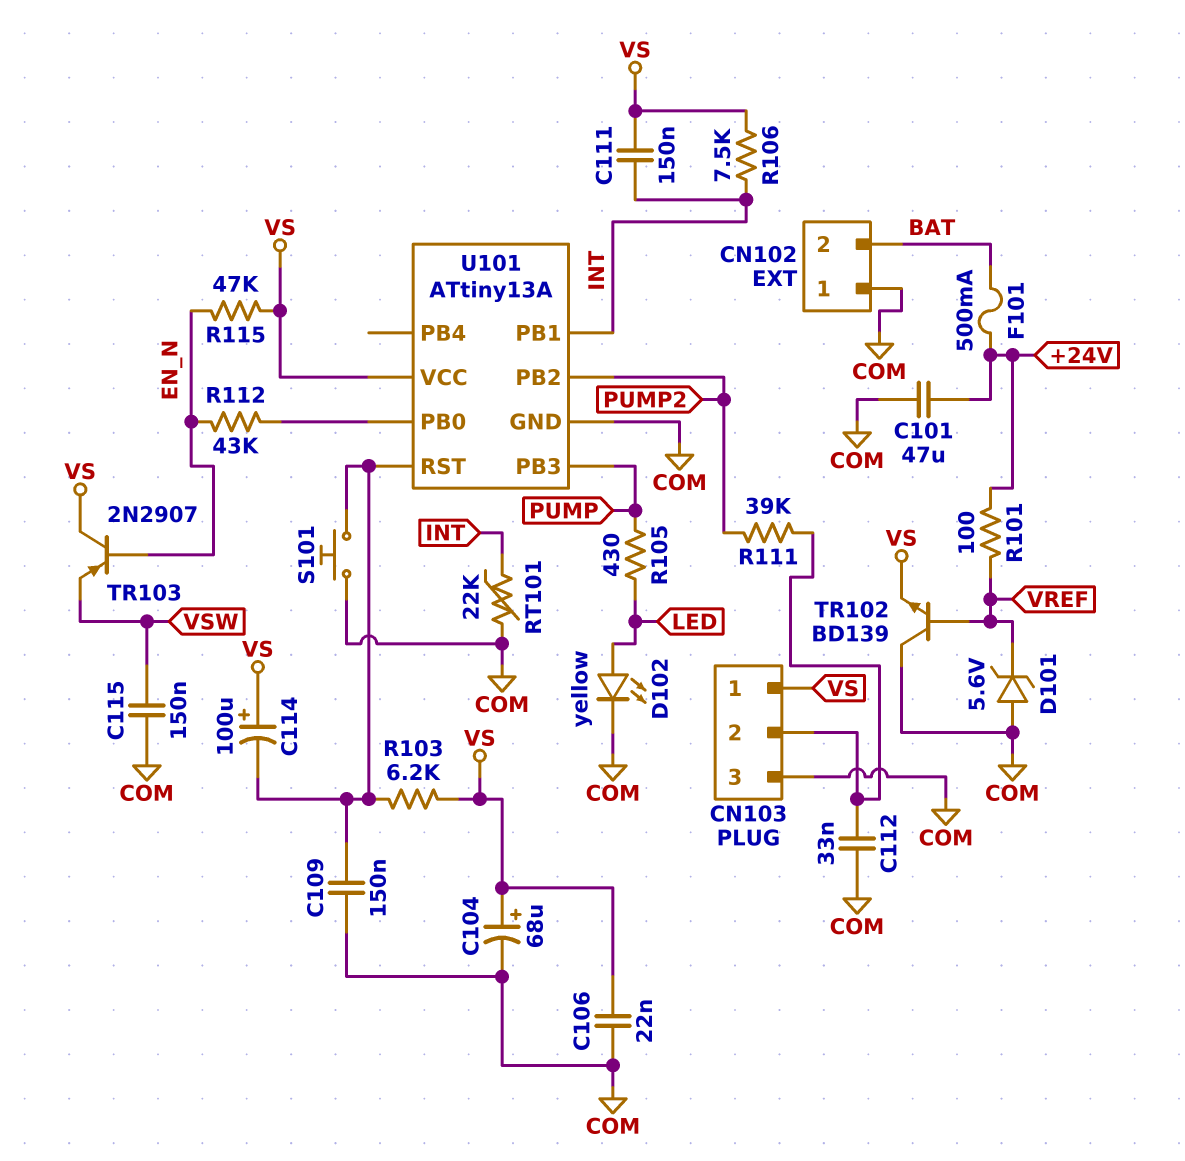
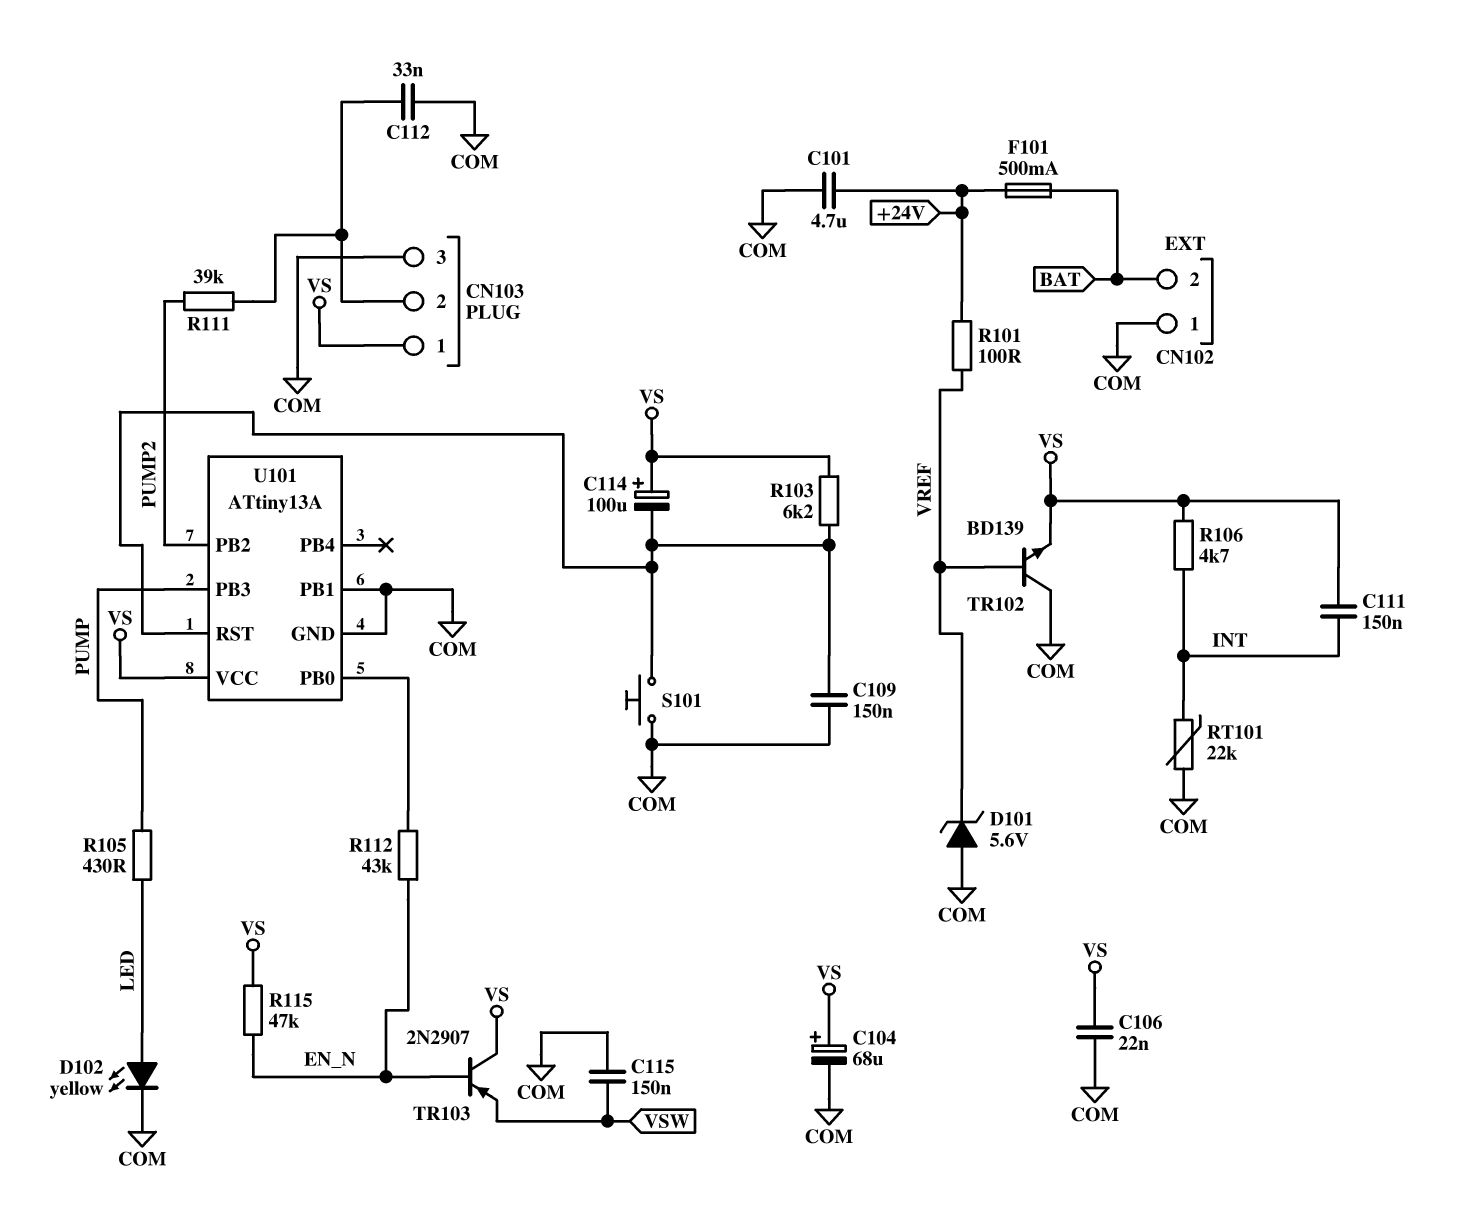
C101: 47uF (+24V, COM) -> 4.7uF (+24V, COM)
R106: 7.5k (INT, VS) -> 4.7k (INT, VS)
U101 pin PB1: INT -> COM

